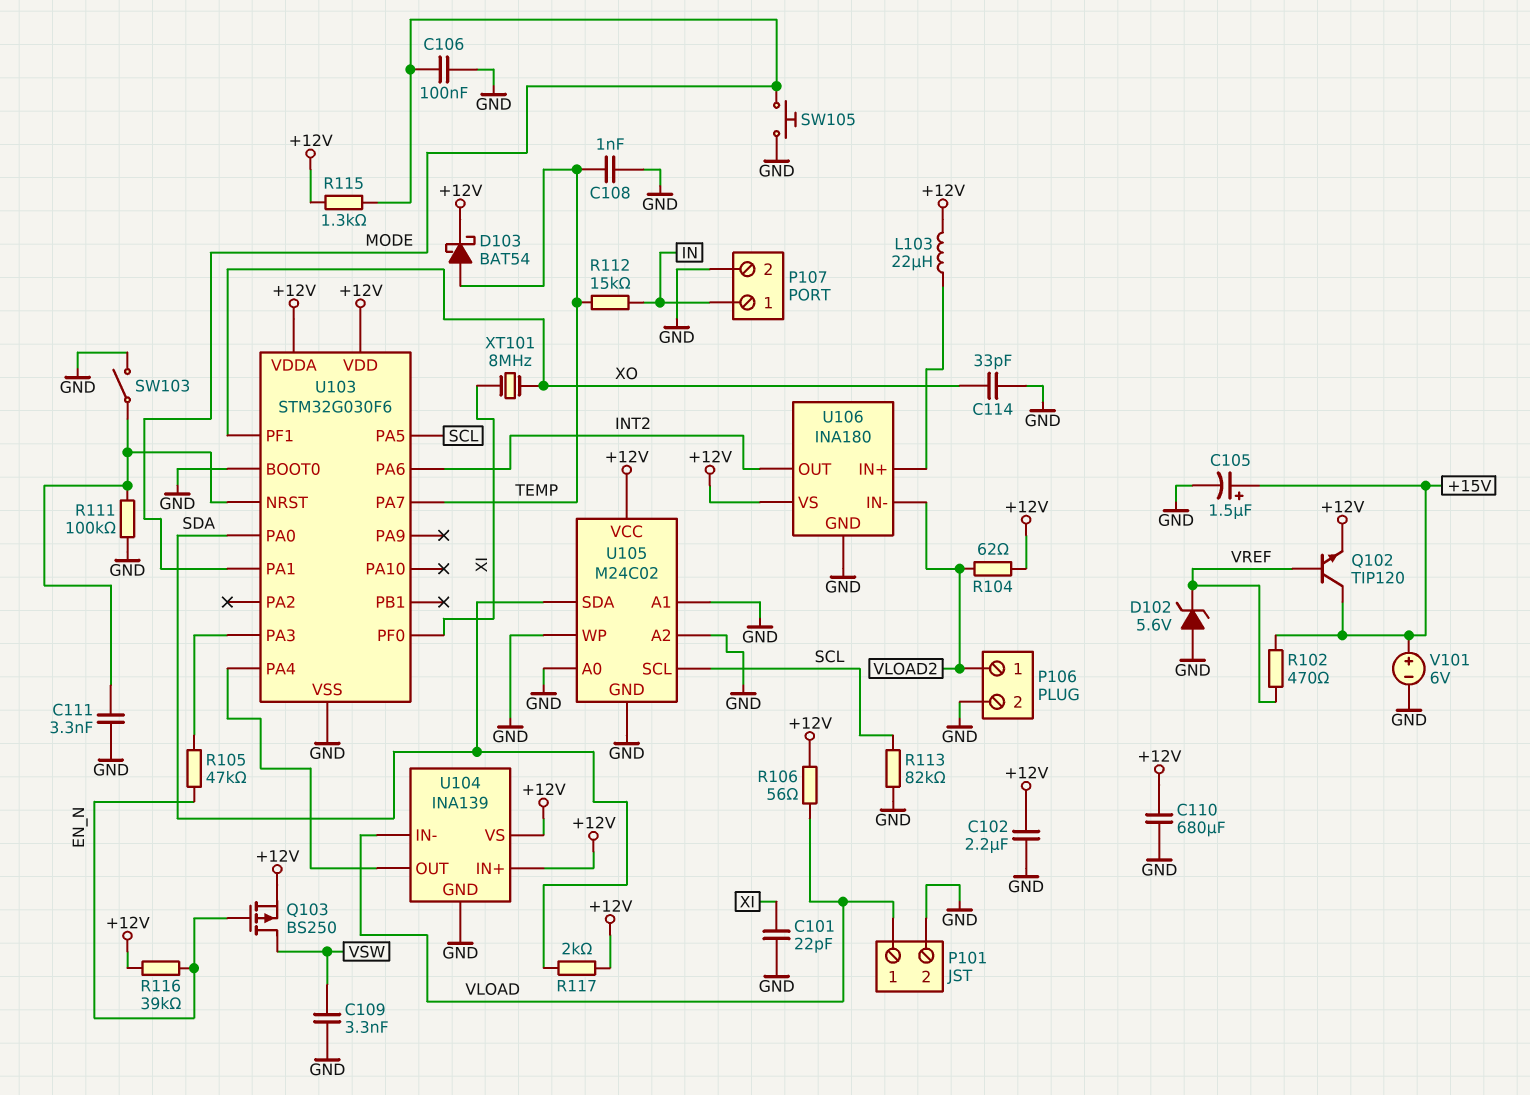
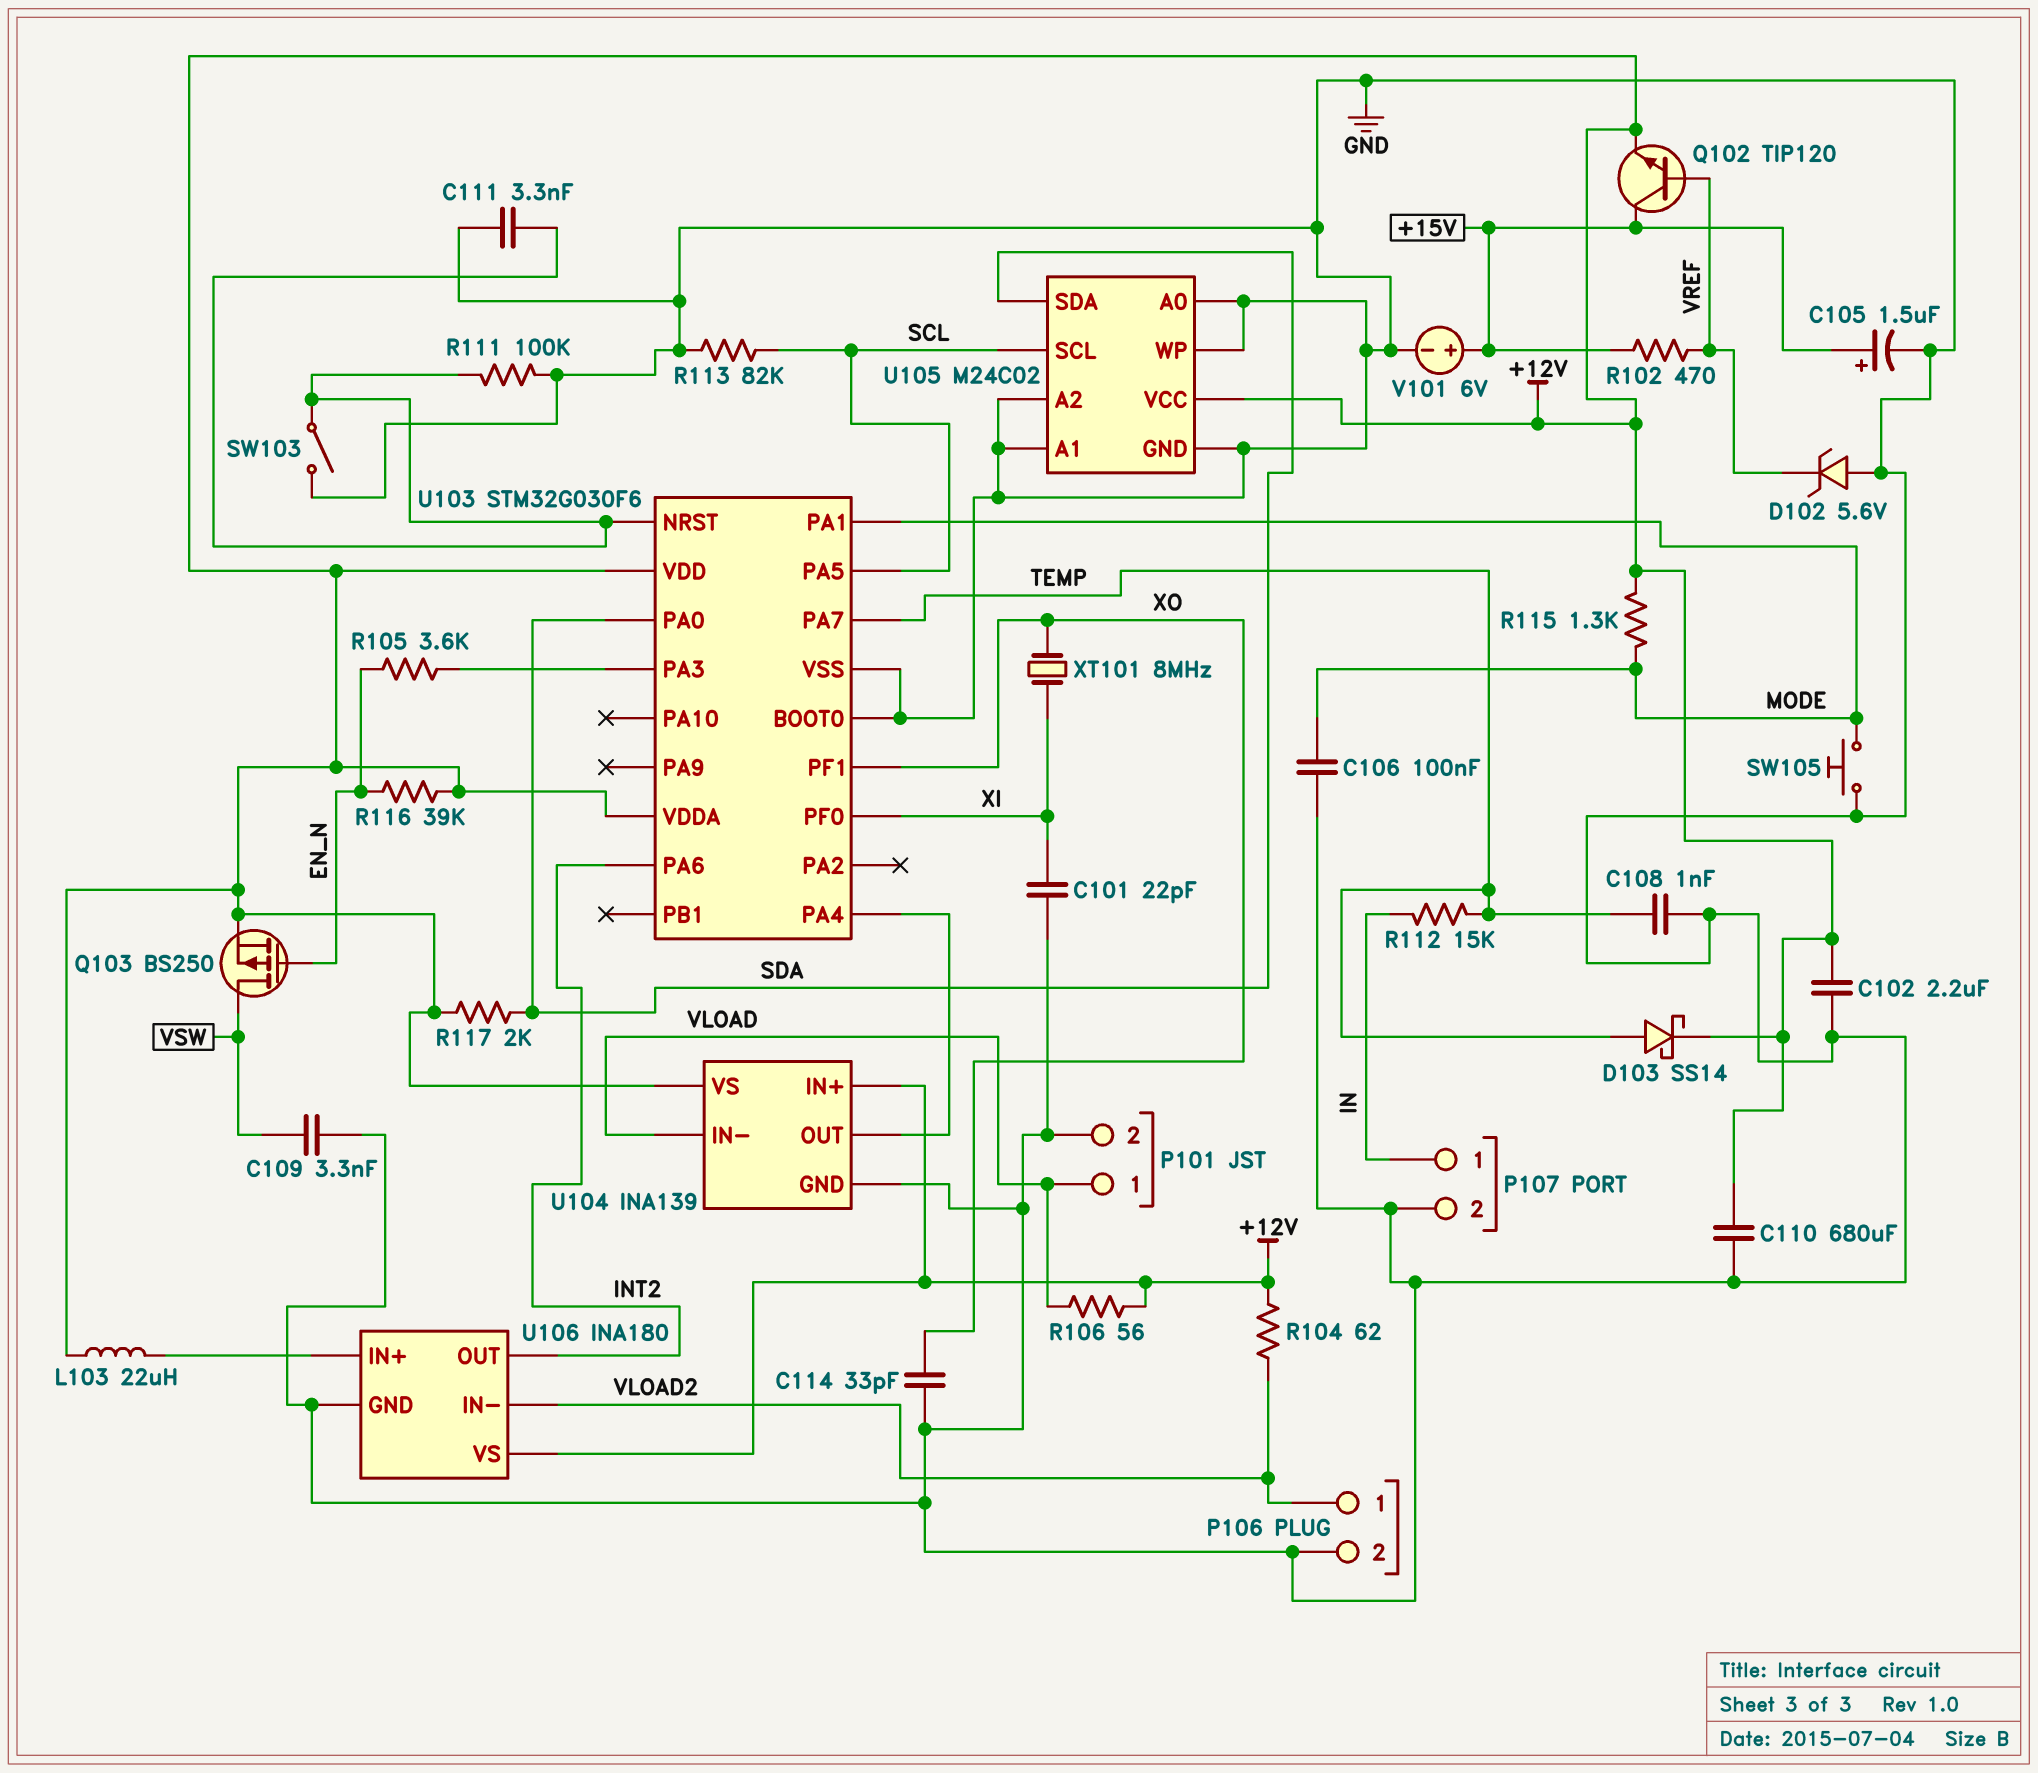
D103: schottky BAT54 (A TEMP, K +12V) -> schottky SS14 (A TEMP, K +12V)
R105: 47k (EN_N, U103/PA3) -> 3.6k (EN_N, U103/PA3)

